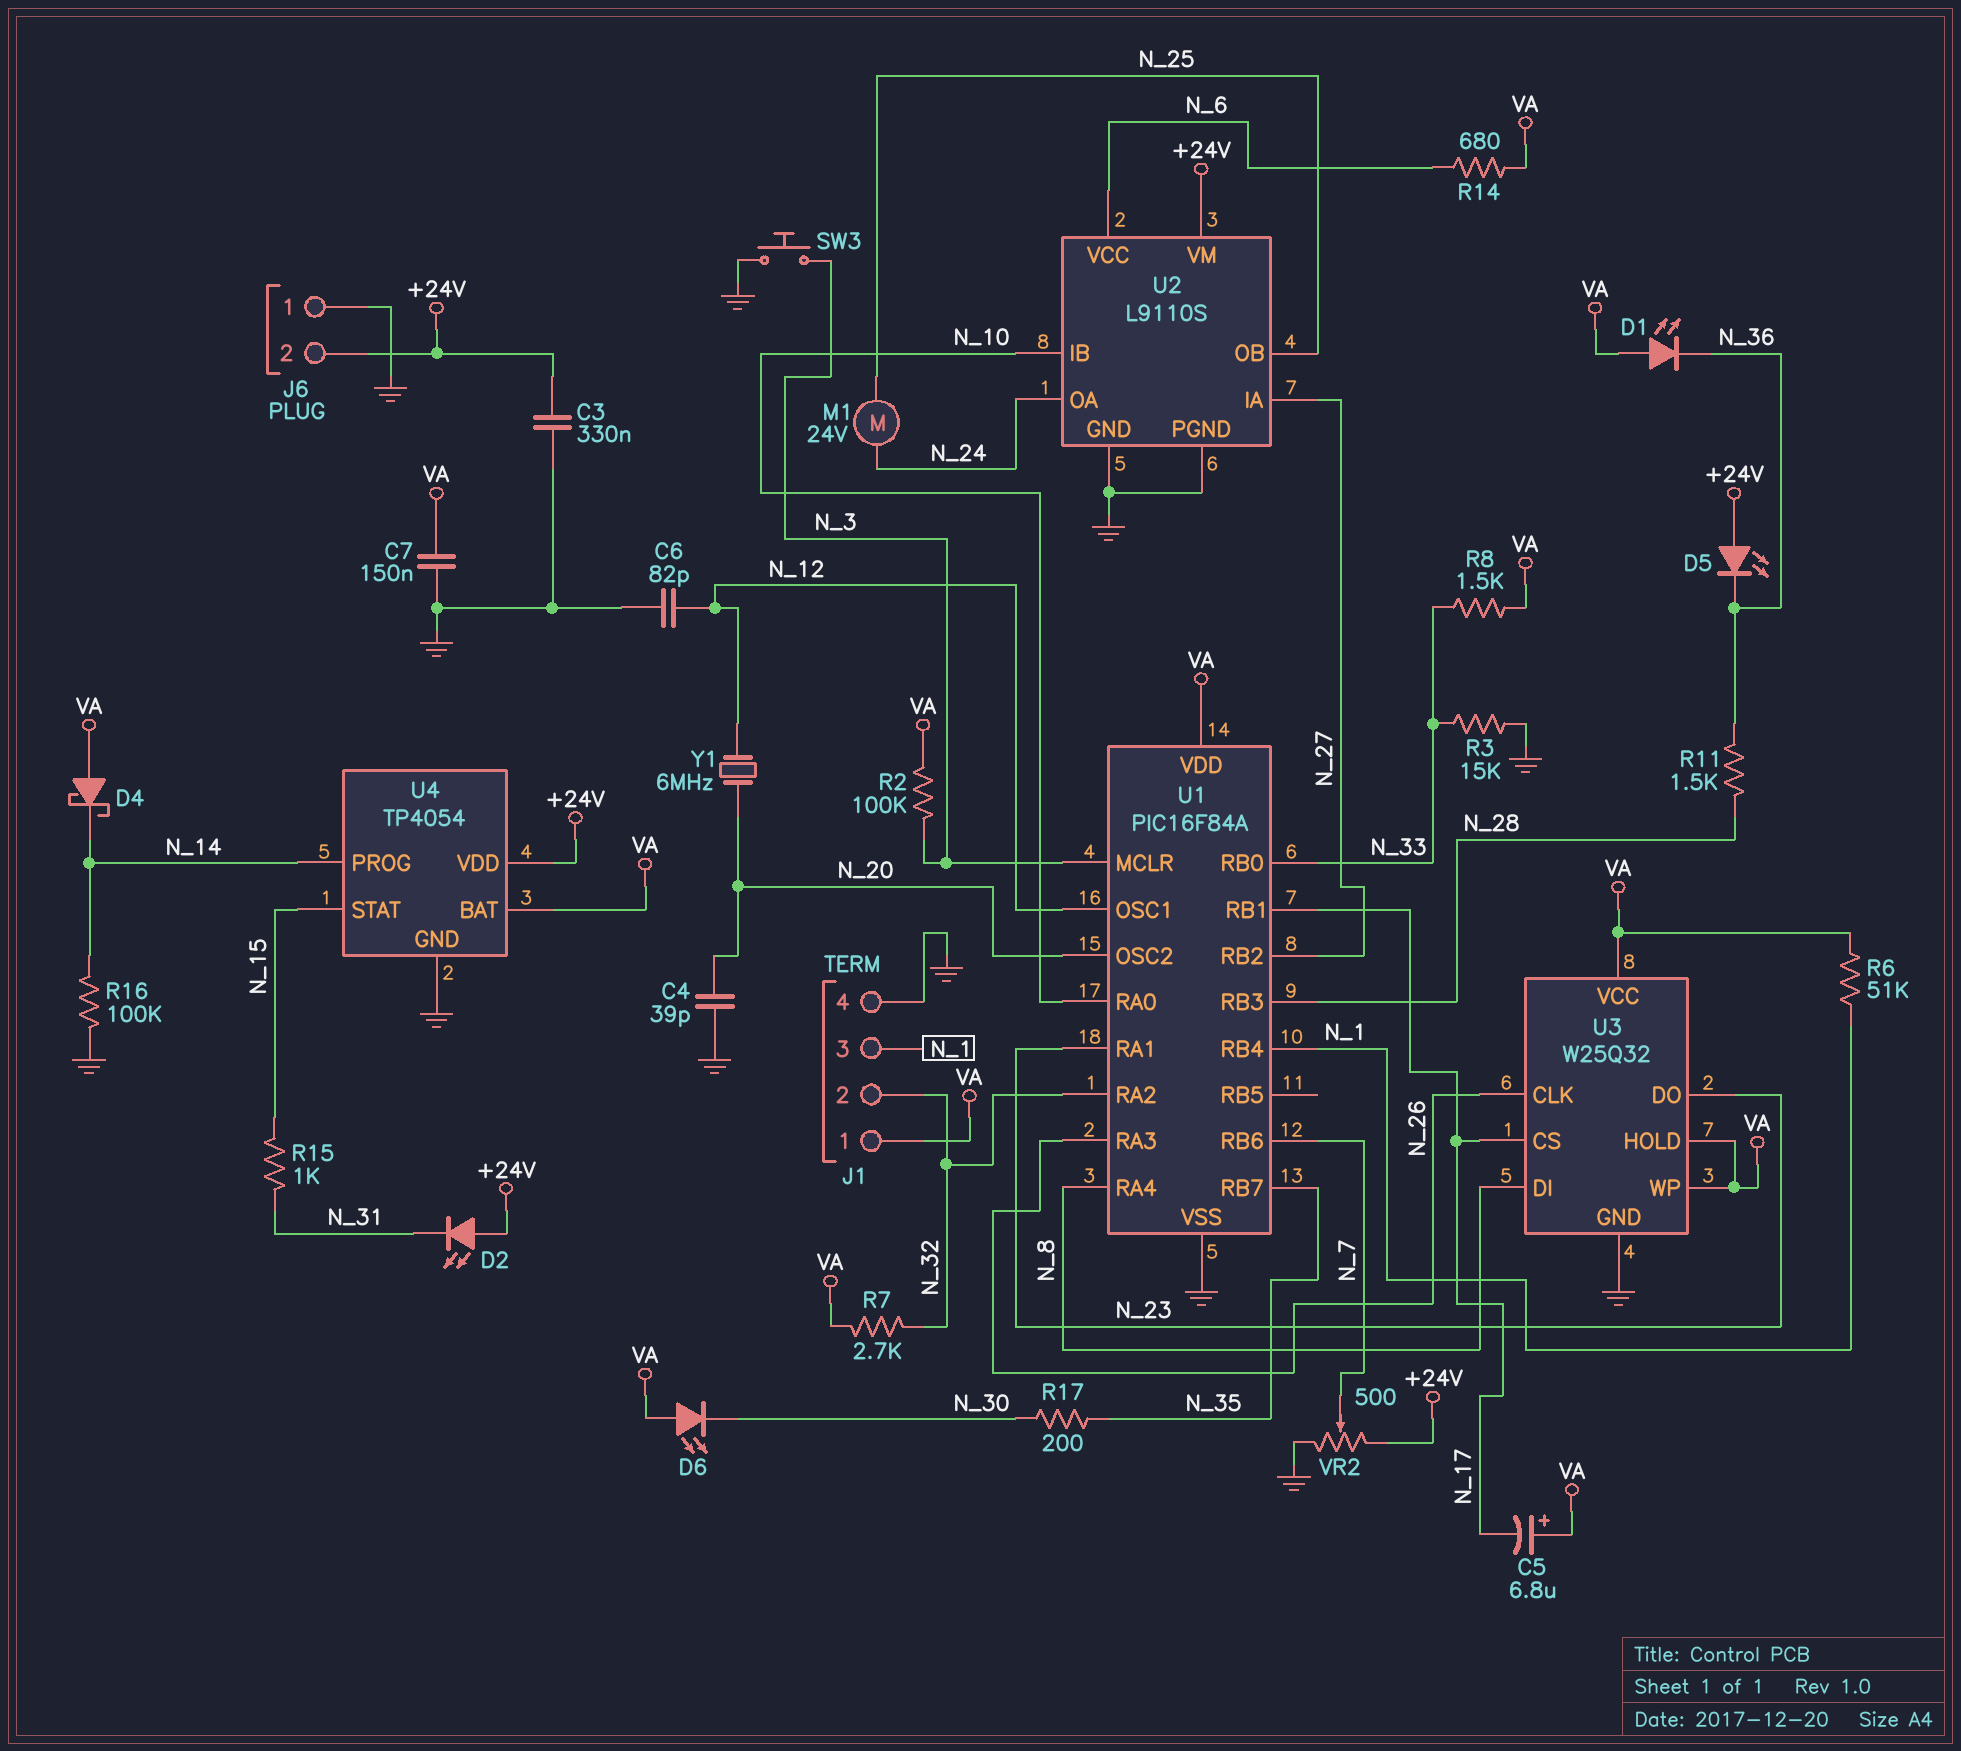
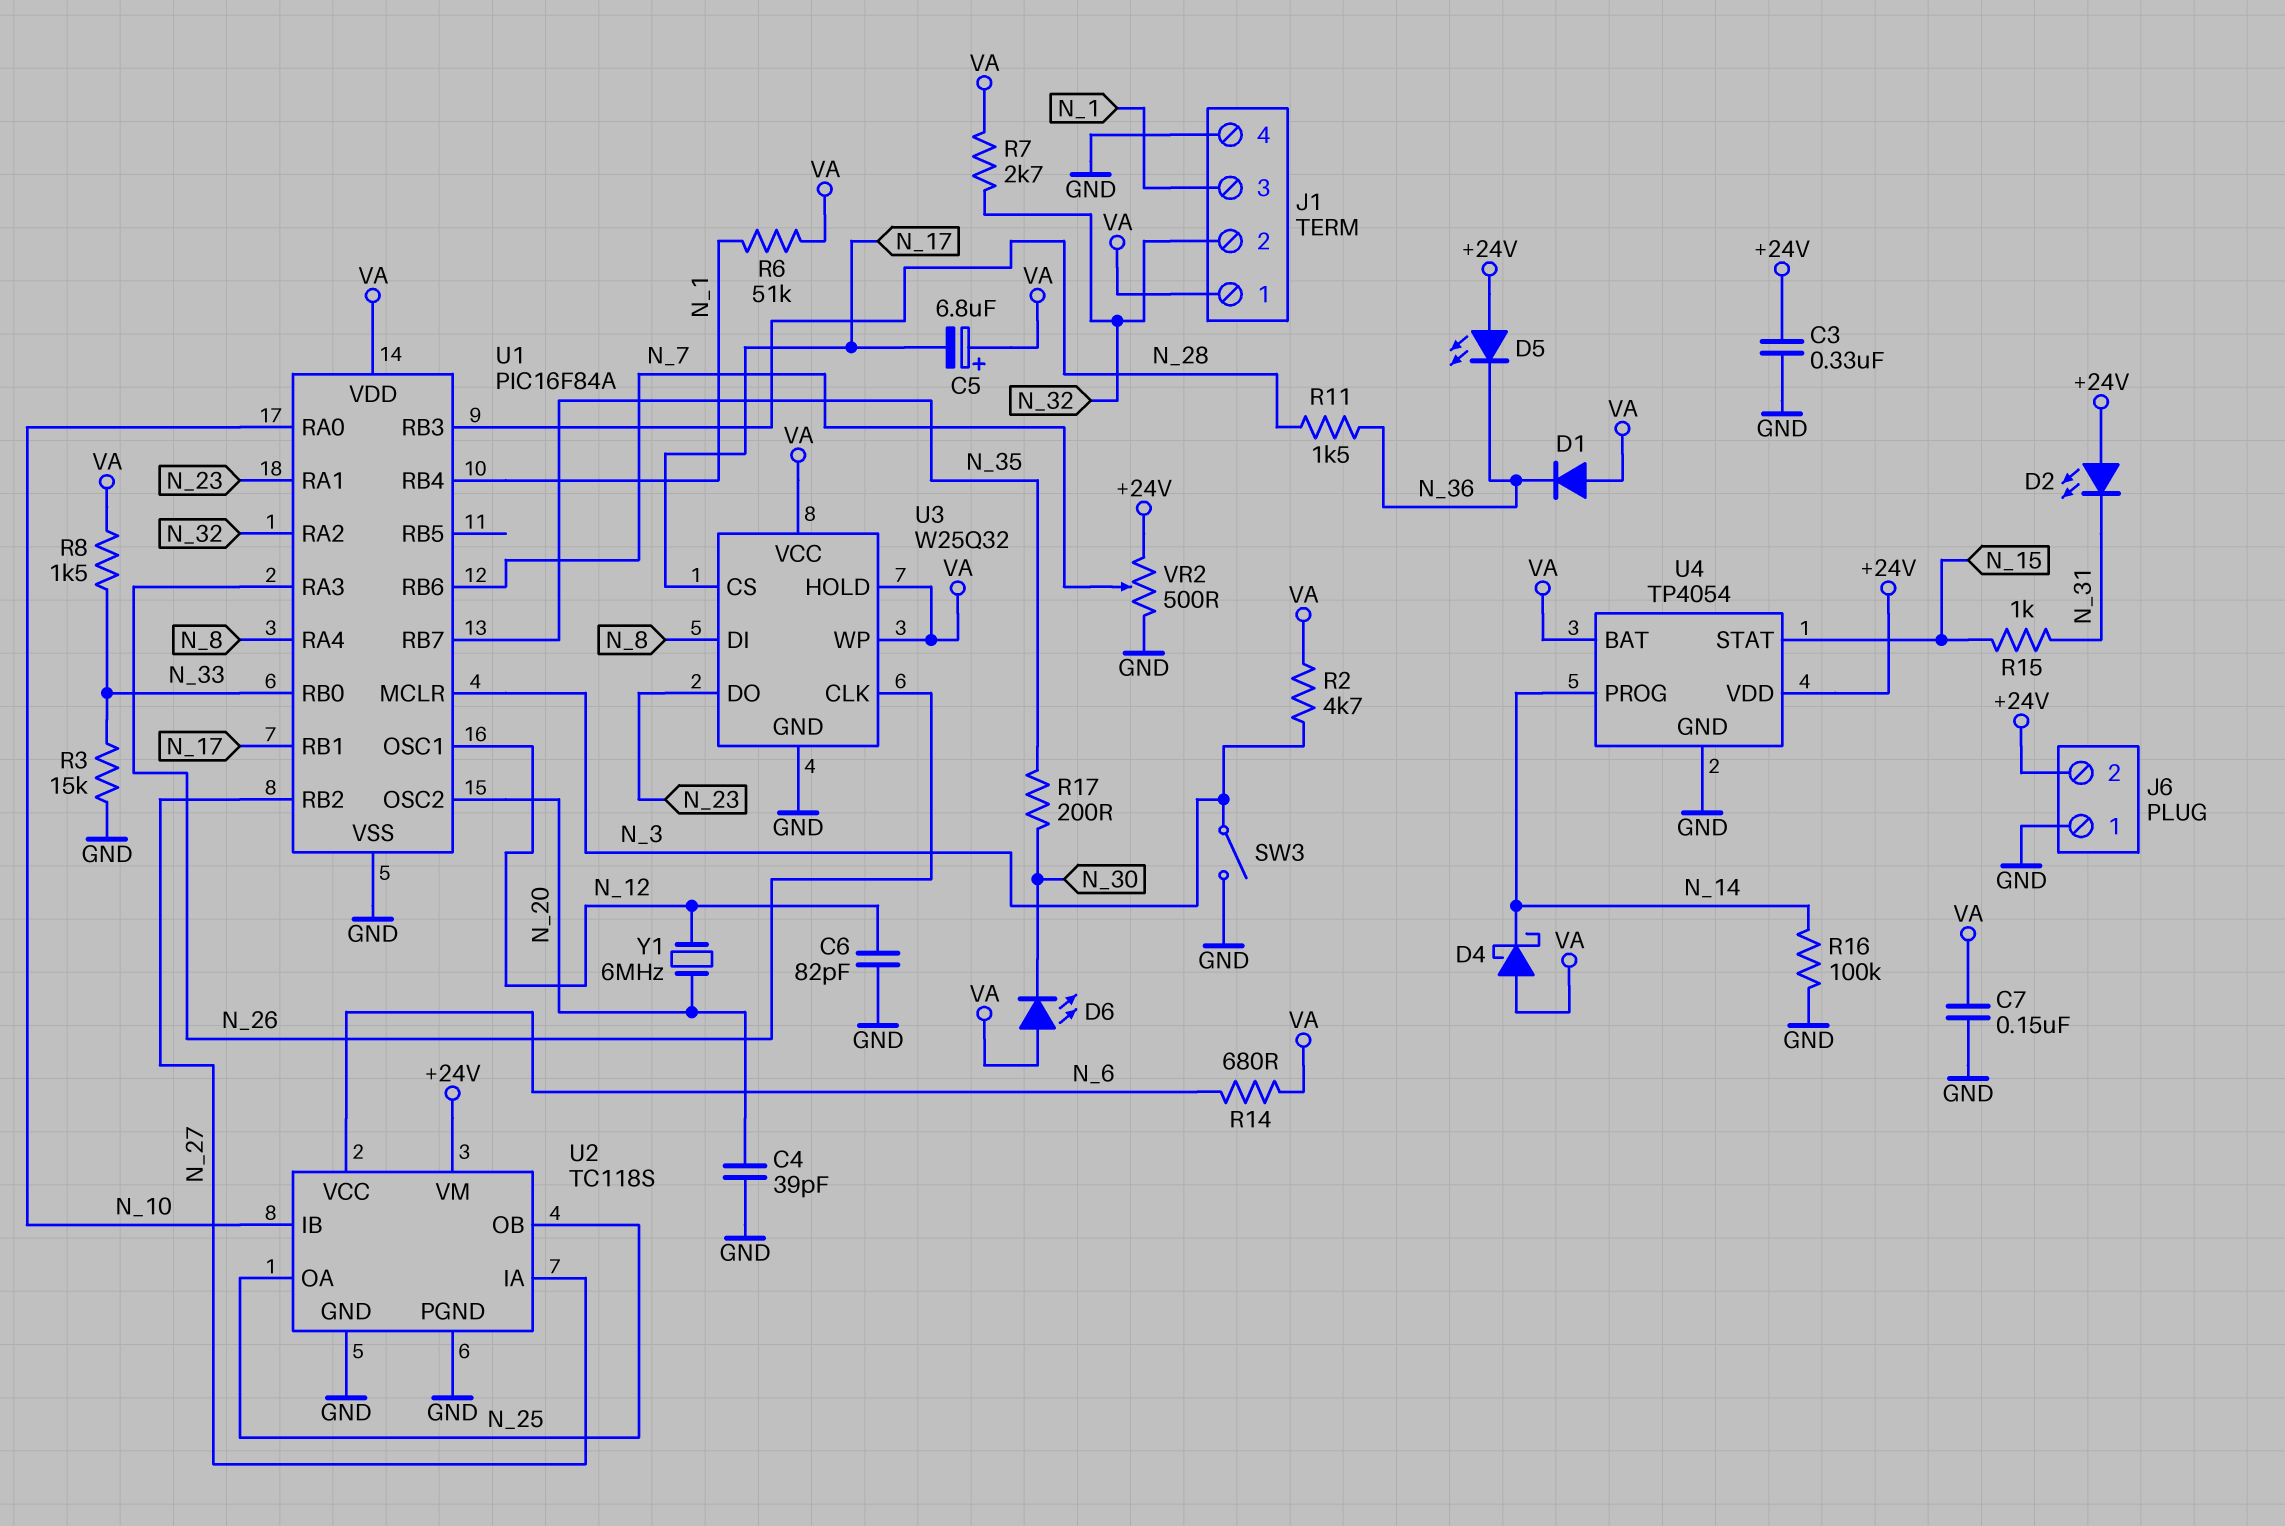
D1: LED (A VA, K N_36) -> diode (A VA, K N_36)
M1: motor 24V (N_24, N_25) -> none
R2: 100k (N_3, VA) -> 4.7k (N_3, VA)
SW3: button (GND, N_3) -> switch (GND, N_3)
U2: L9110S -> TC118S
U2 pin OA: N_24 -> N_25

